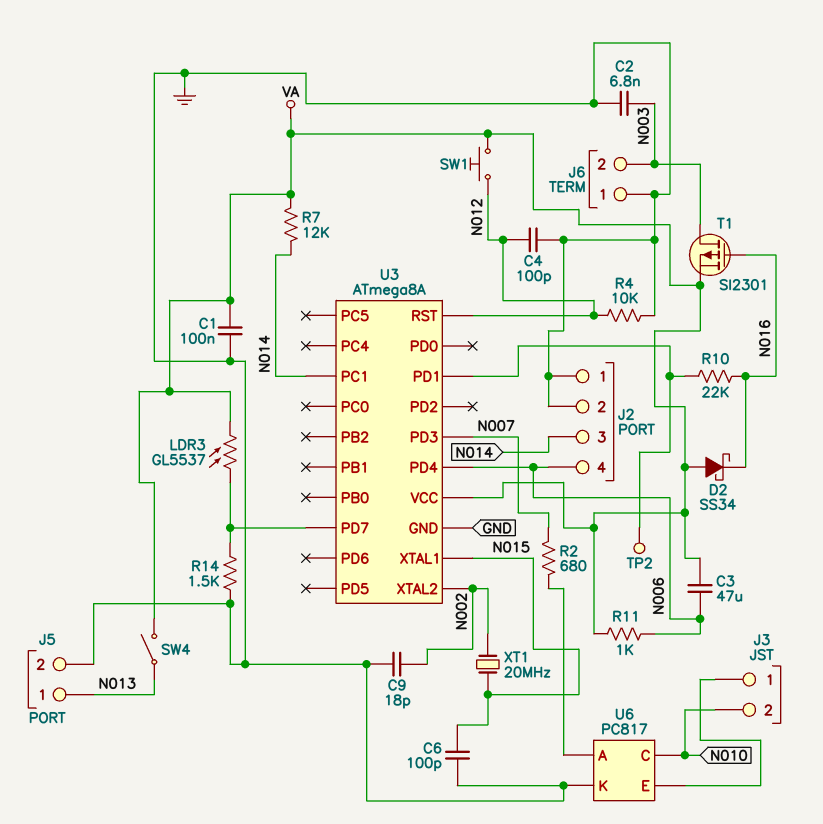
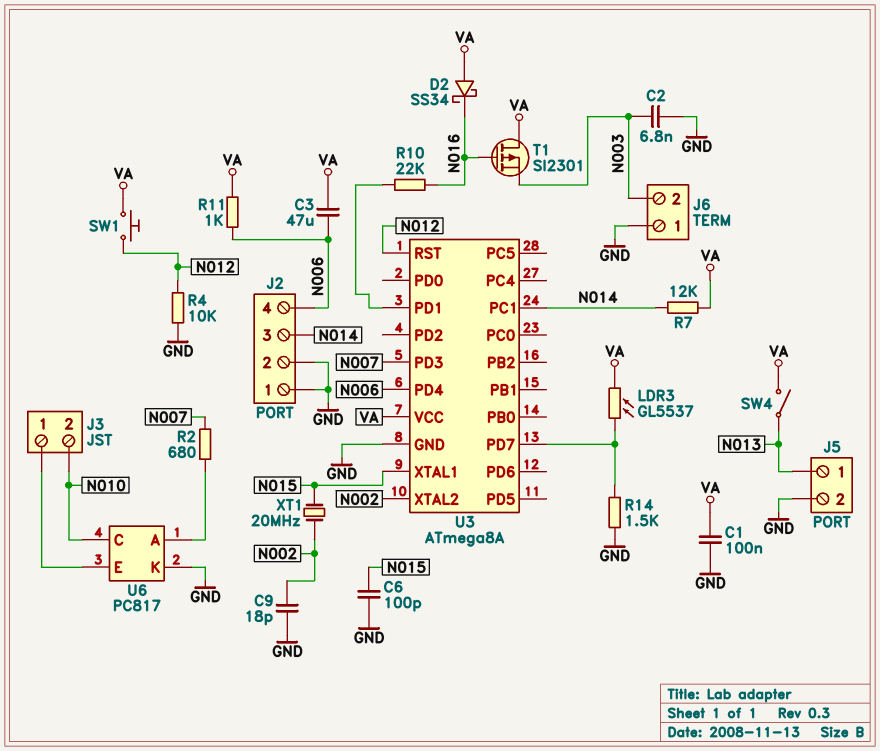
C4: 100pF (GND, N012) -> none
T1: PMOS SI2301 (G N016, D N003, S VA) -> PMOS SI2301 (G N016, D VA, S N003)
TP2: test point (U3/PD1) -> none

